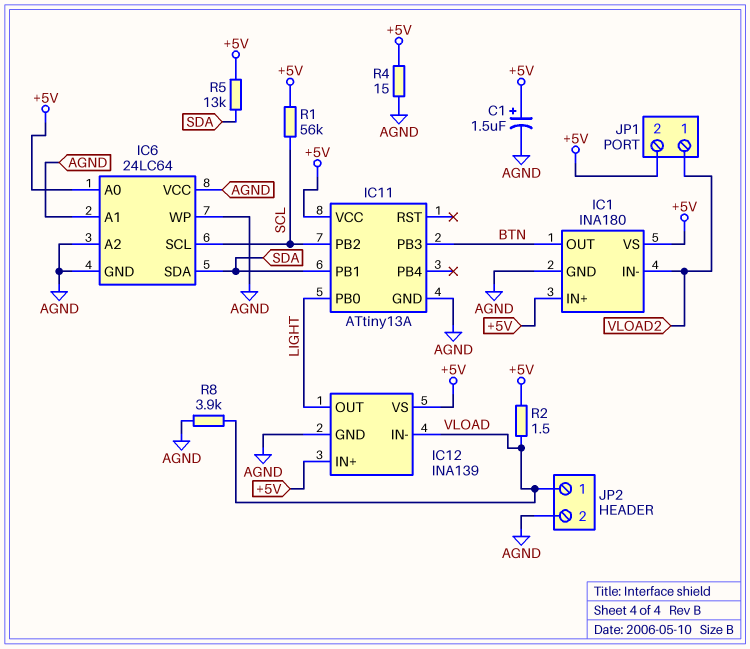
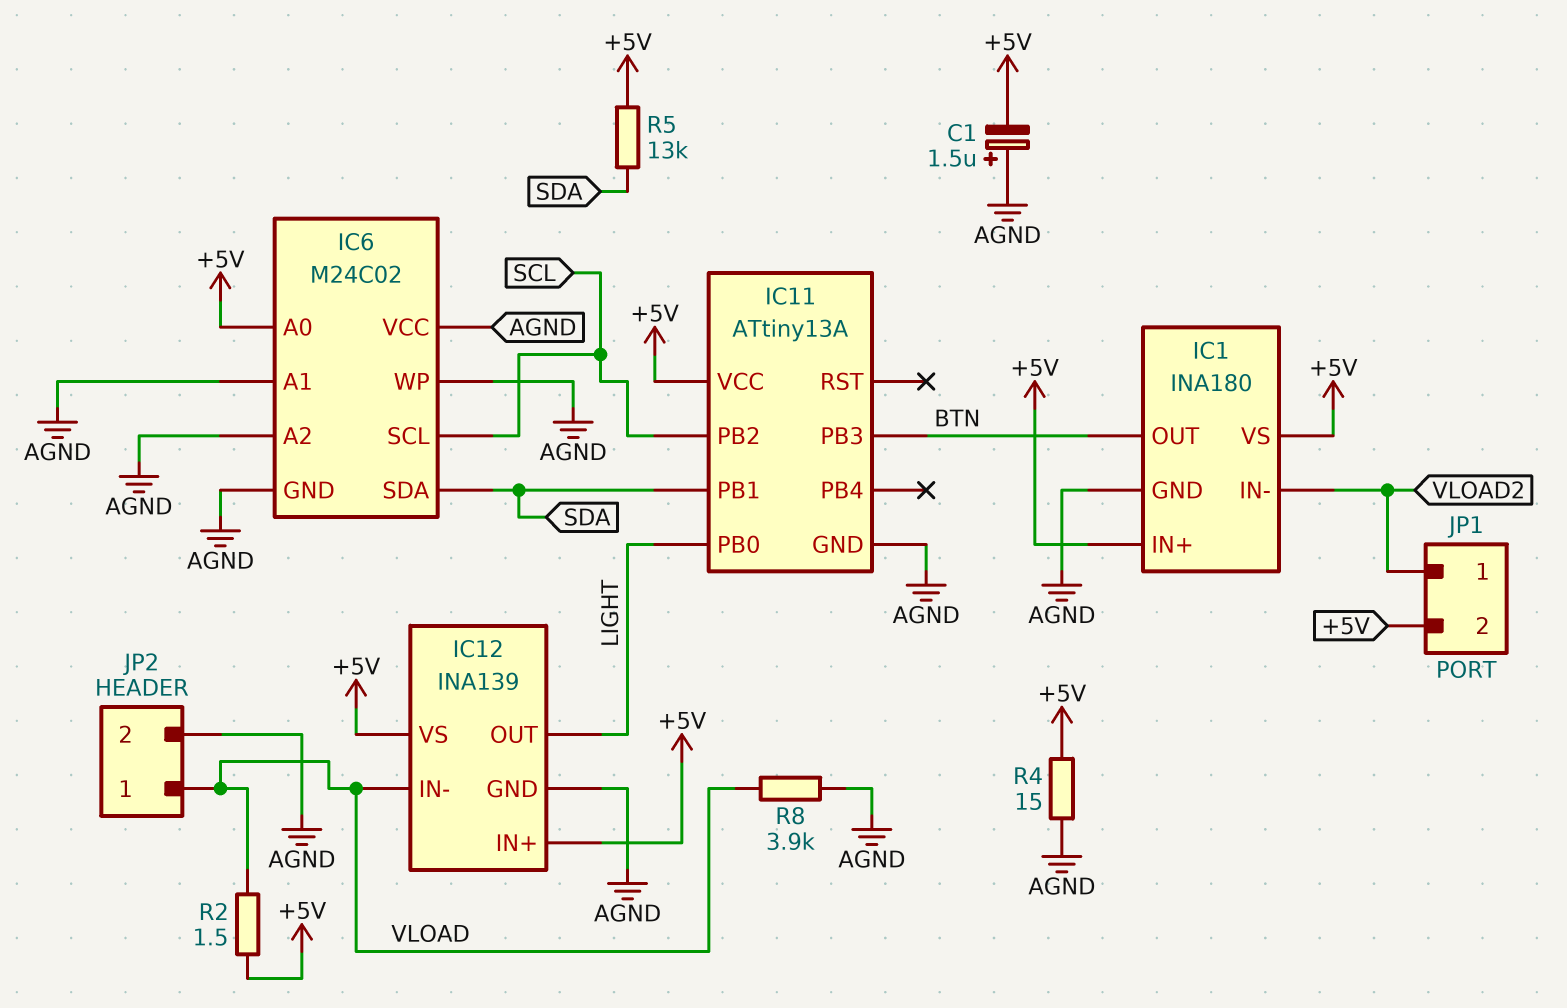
C1: 1.5uF (plus +5V, minus AGND) -> 1.5uF (plus AGND, minus +5V)
IC6: 24LC64 -> M24C02
R1: 56k (+5V, SCL) -> none

